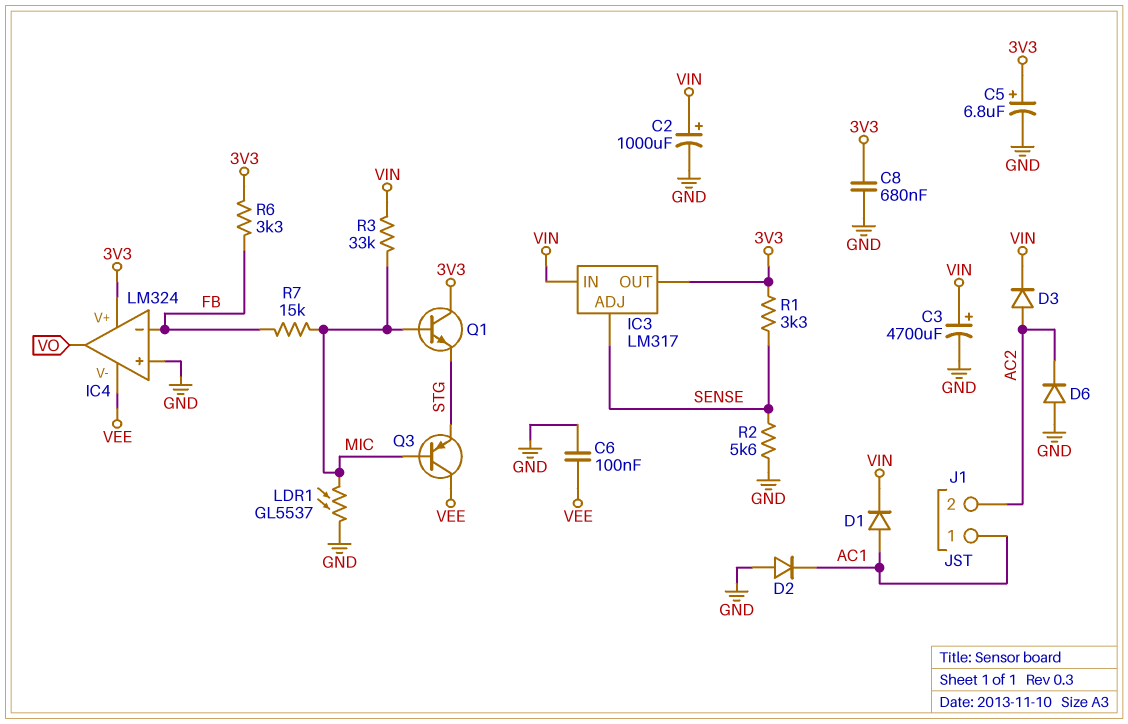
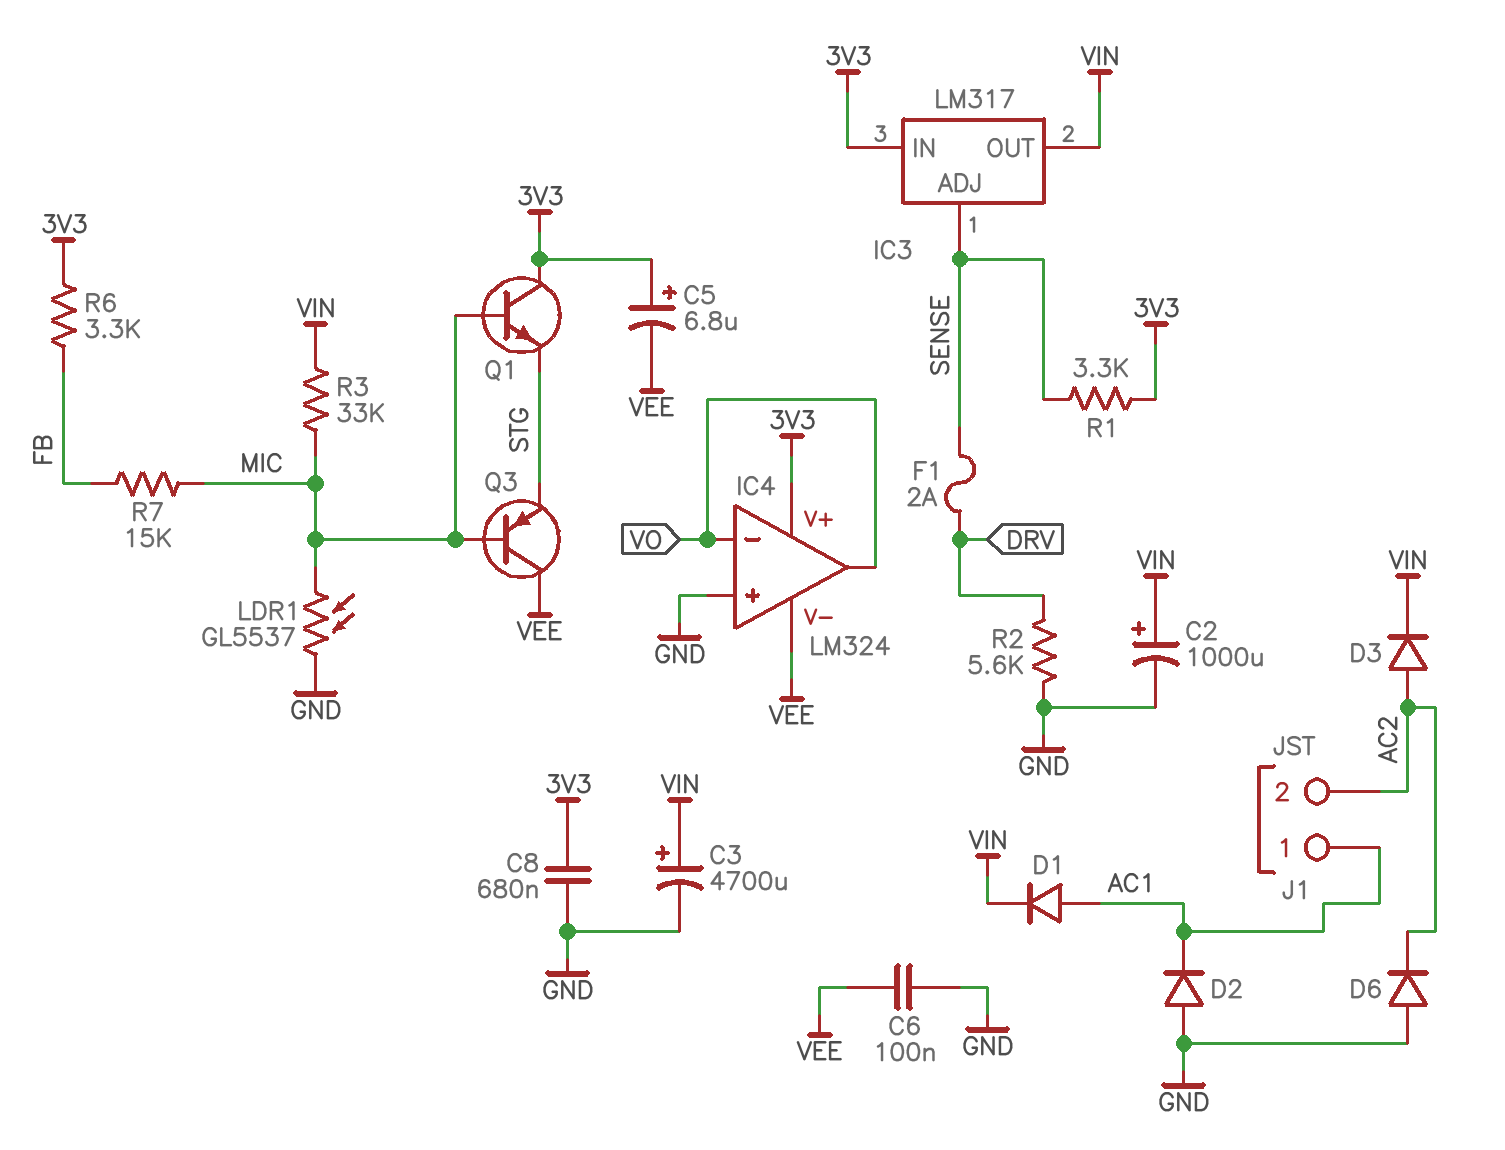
C5: 6.8uF (plus 3V3, minus GND) -> 6.8uF (plus 3V3, minus VEE)
F1: none -> 2A (DRV, SENSE)
IC3 pin IN: VIN -> 3V3
IC3 pin OUT: 3V3 -> VIN
IC4 pin in-: FB -> VO
R2: 5.6k (GND, SENSE) -> 5.6k (DRV, GND)

